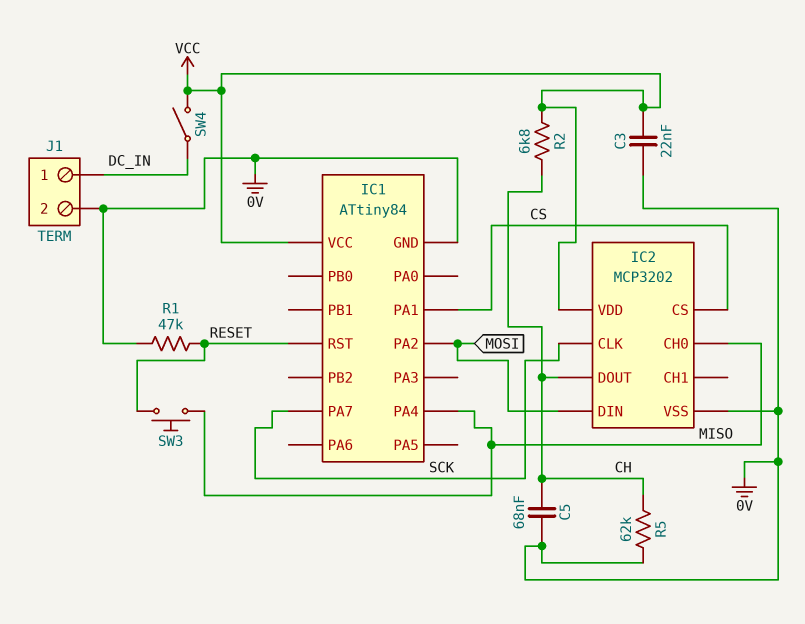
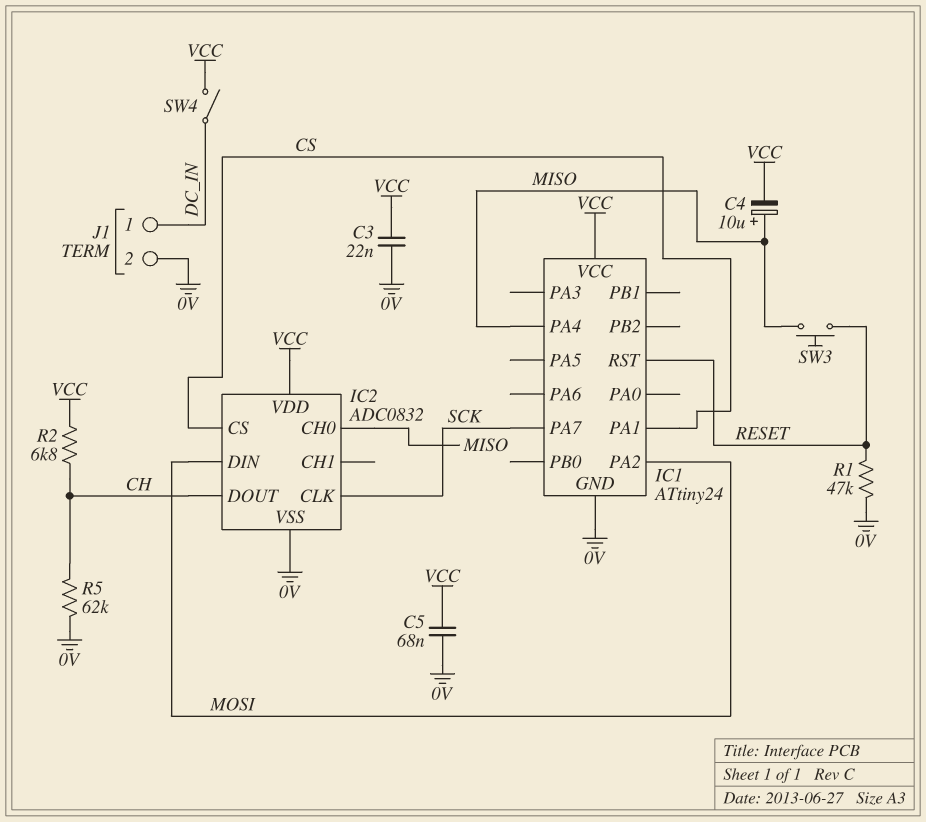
C4: none -> 10uF (plus MISO, minus VCC)
C5: 68nF (0V, CH) -> 68nF (0V, VCC)
IC1: ATtiny84 -> ATtiny24
IC2: MCP3202 -> ADC0832

